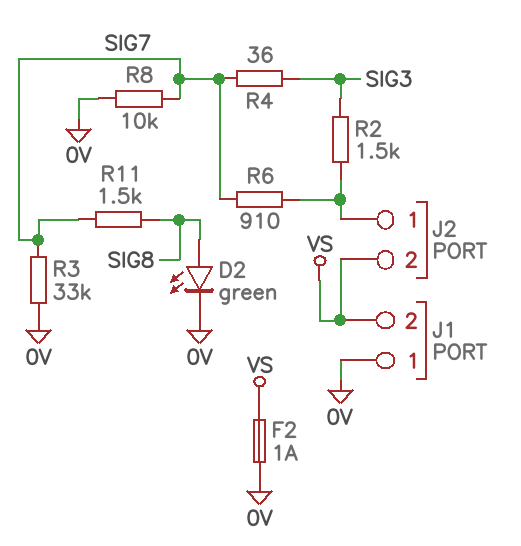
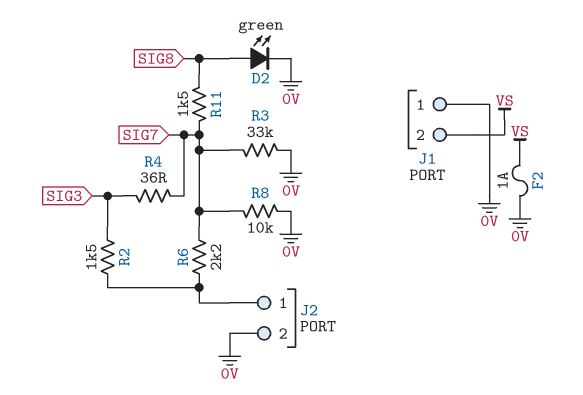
J2 pin 2: VS -> 0V
R6: 910 (J2/1, SIG7) -> 2.2k (J2/1, SIG7)

